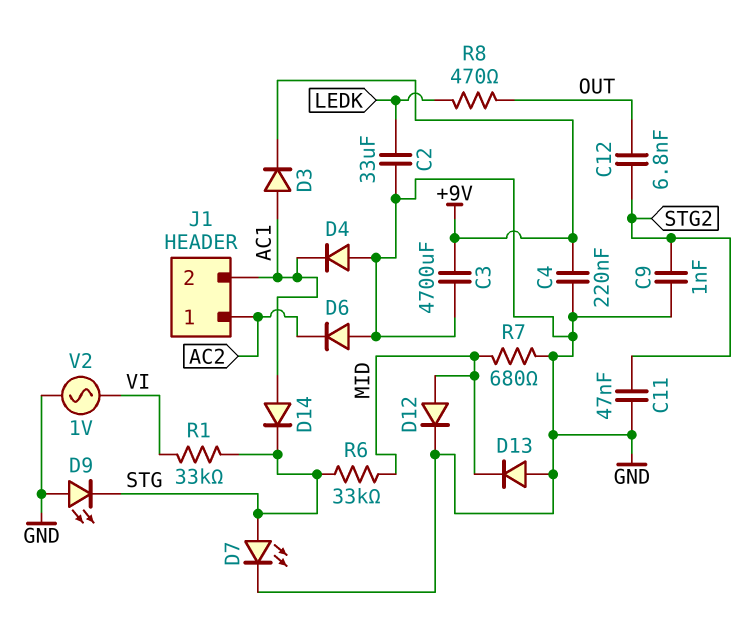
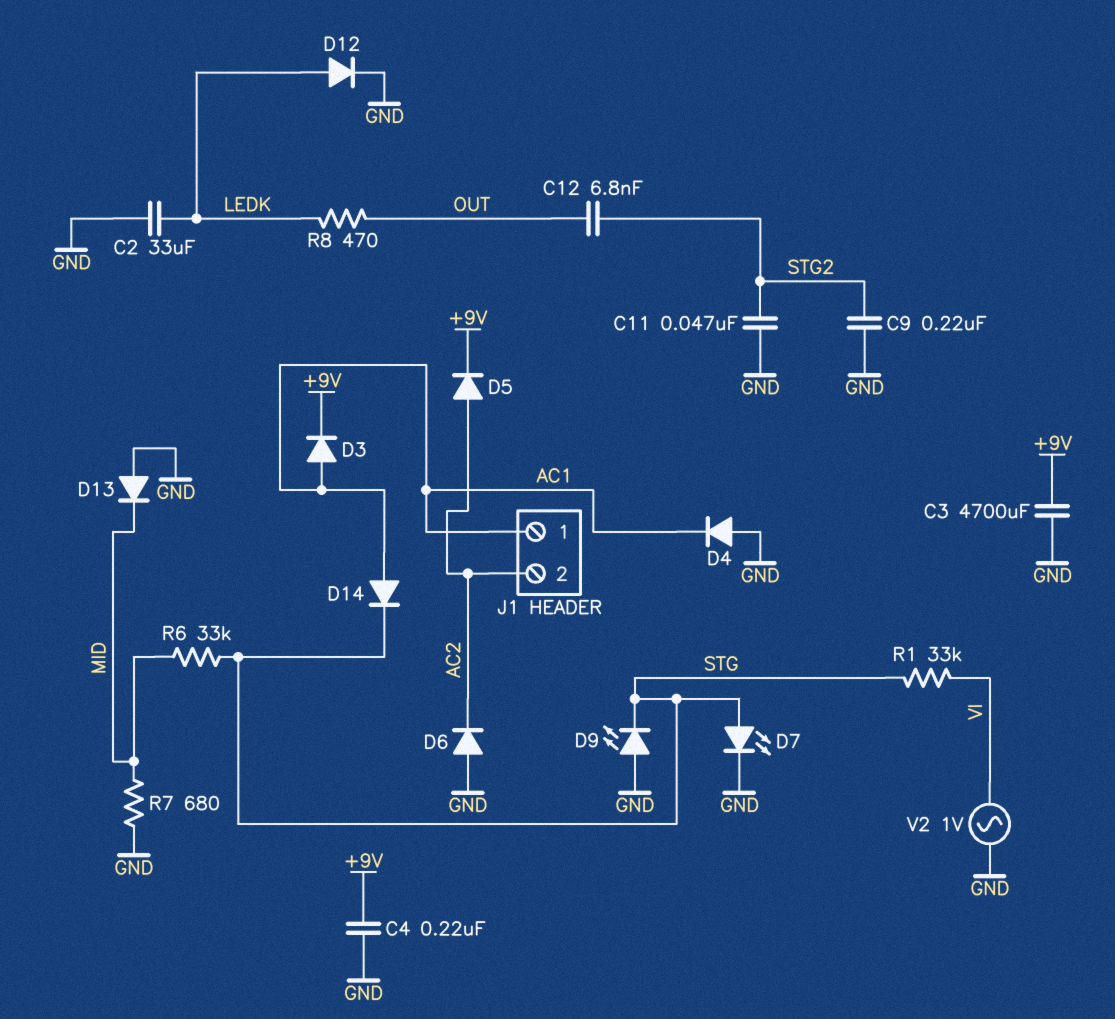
C9: 1nF (GND, STG2) -> 220nF (GND, STG2)
D5: none -> diode (A AC2, K +9V)
D12: diode (A MID, K GND) -> diode (A LEDK, K GND)
J1 pin 1: AC2 -> AC1
J1 pin 2: AC1 -> AC2

